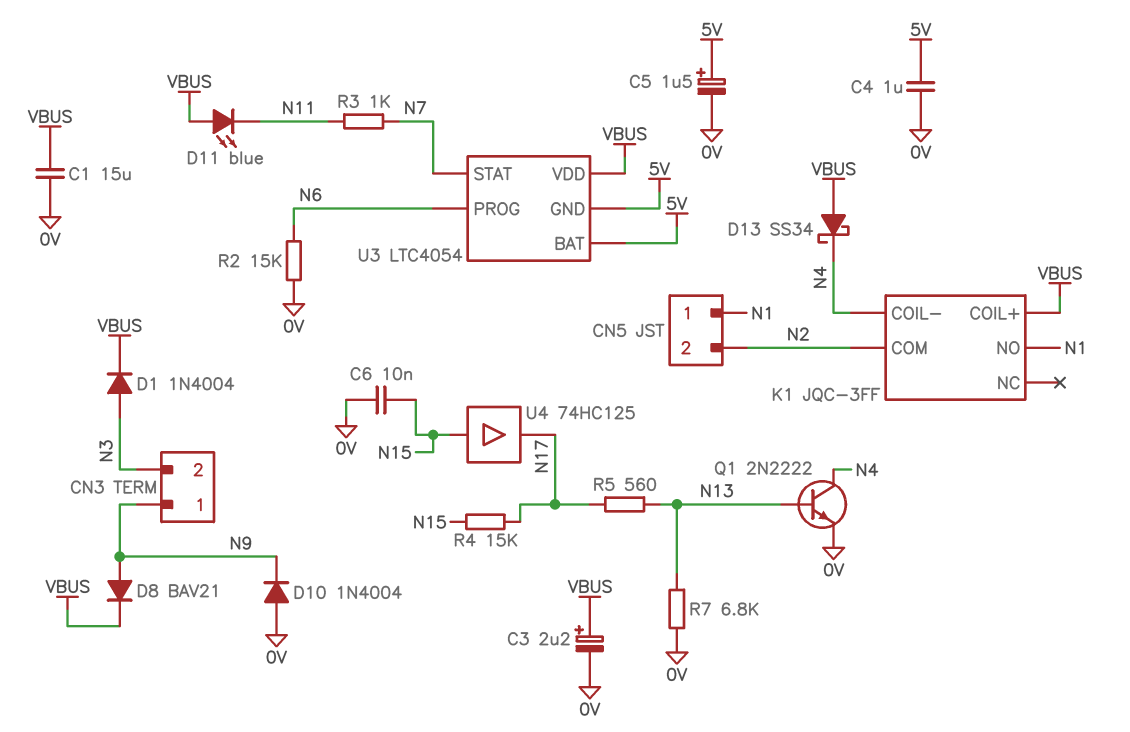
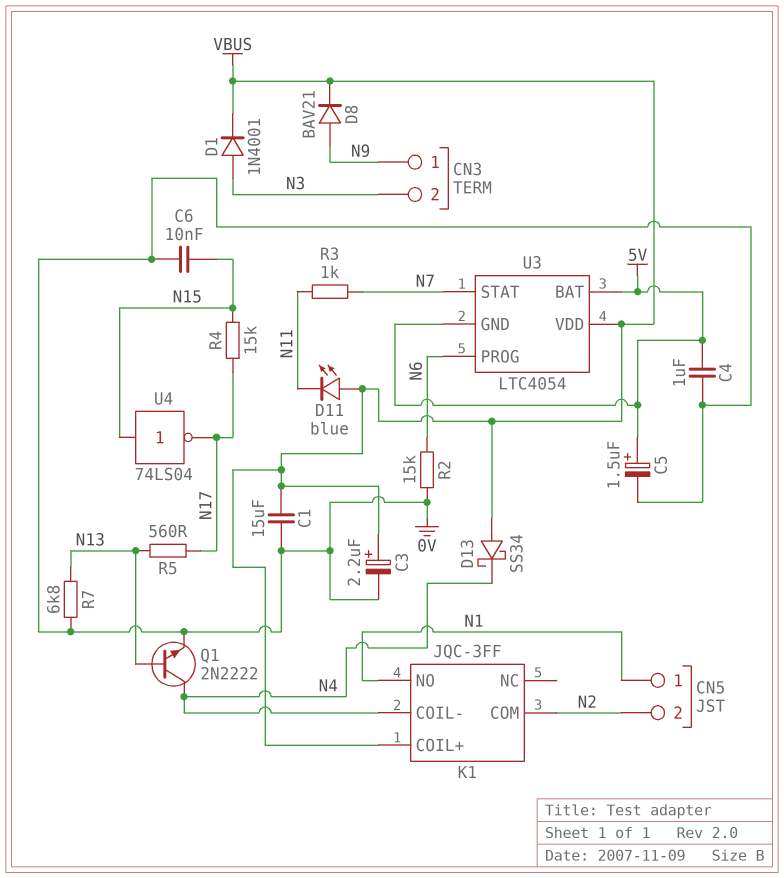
D1: diode 1N4004 (A N3, K VBUS) -> diode 1N4001 (A N3, K VBUS)
D10: diode 1N4004 (A 0V, K N9) -> none
U4: buffer 74HC125 (in N15, out N17) -> NOT 74LS04 (in N15, out N17)

